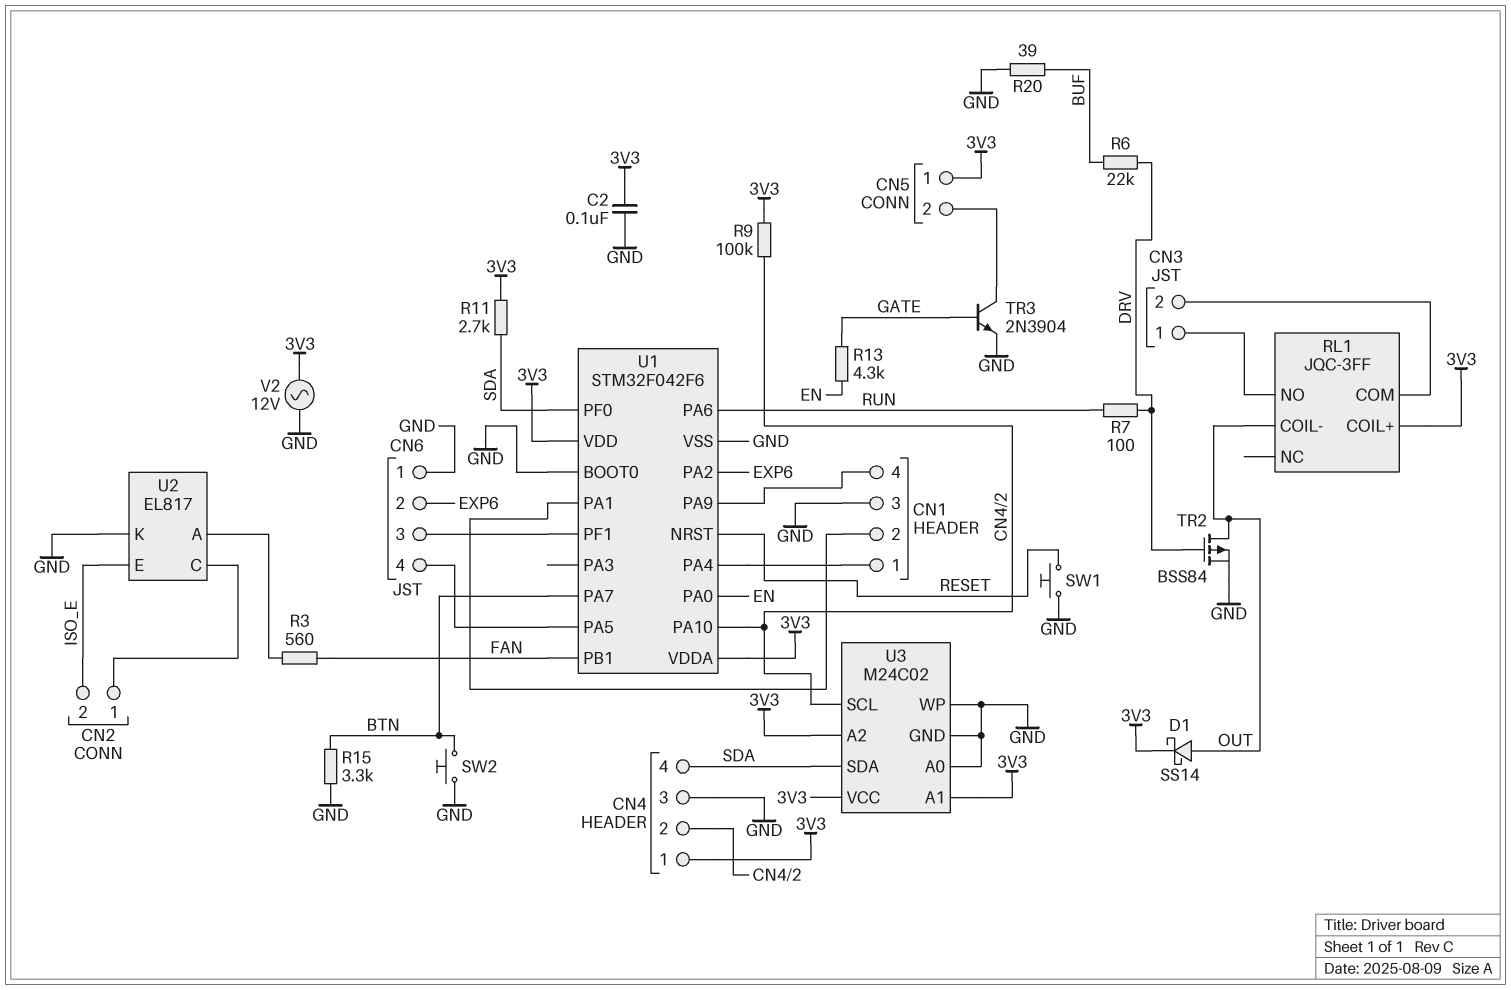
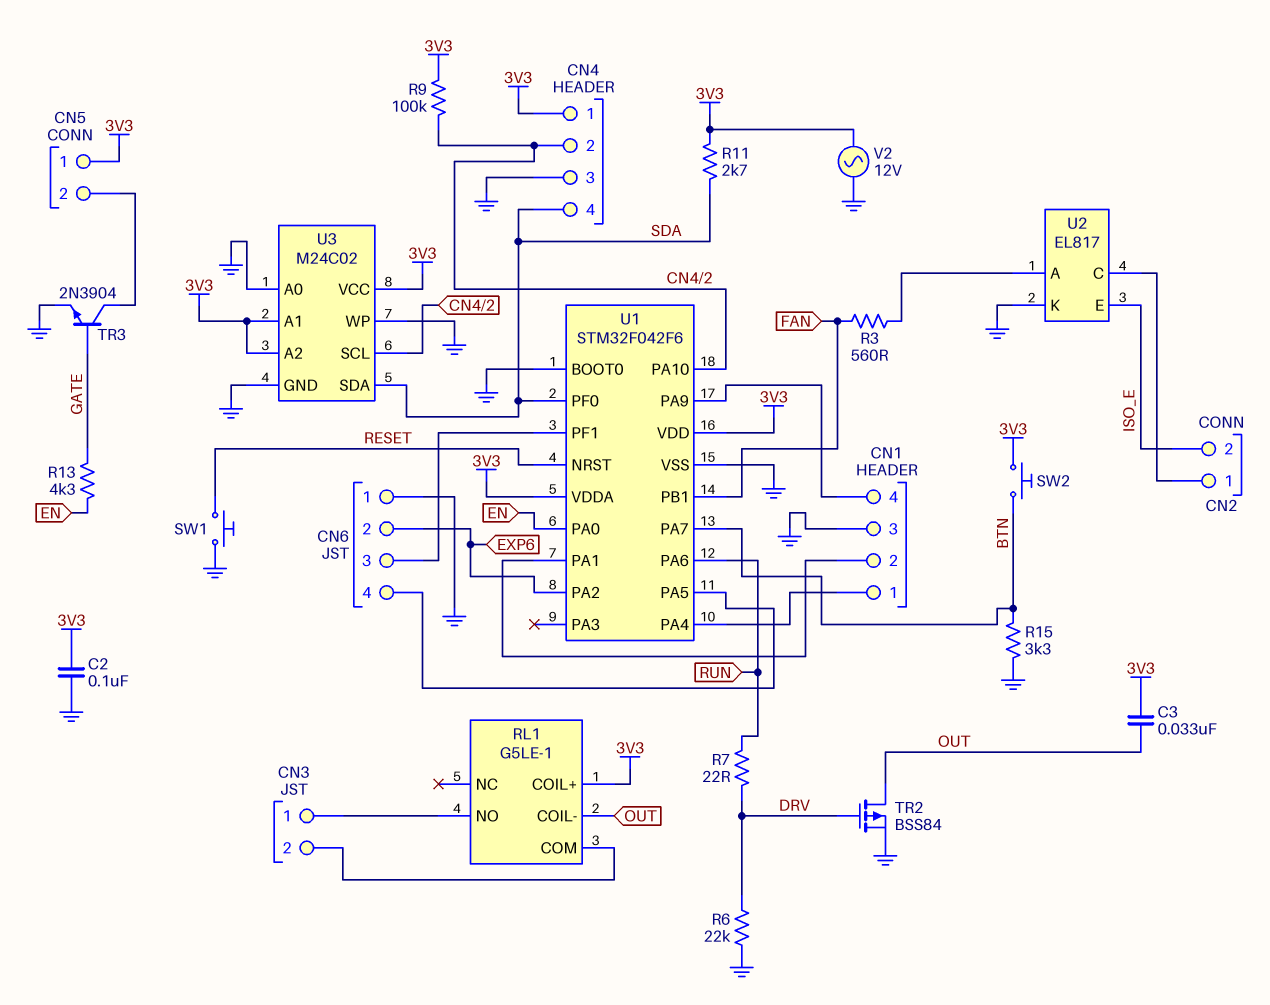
C3: none -> 33nF (3V3, OUT)
D1: schottky SS14 (A OUT, K 3V3) -> none
R6: 22k (BUF, DRV) -> 22k (DRV, GND)
R7: 100 (DRV, RUN) -> 22 (DRV, RUN)
R20: 39 (BUF, GND) -> none
RL1: JQC-3FF -> G5LE-1
SW2: button (BTN, GND) -> button (3V3, BTN)

